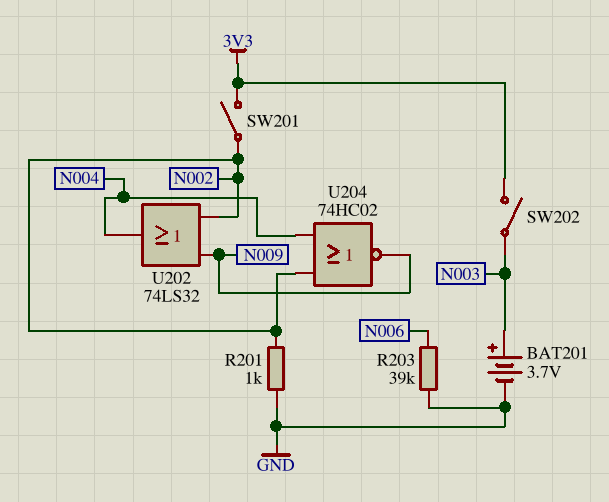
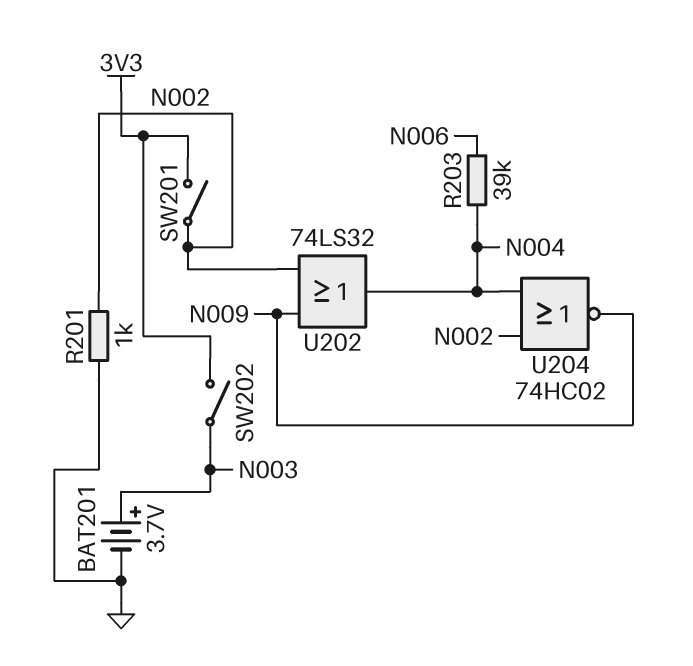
R203: 39k (GND, N006) -> 39k (N004, N006)

